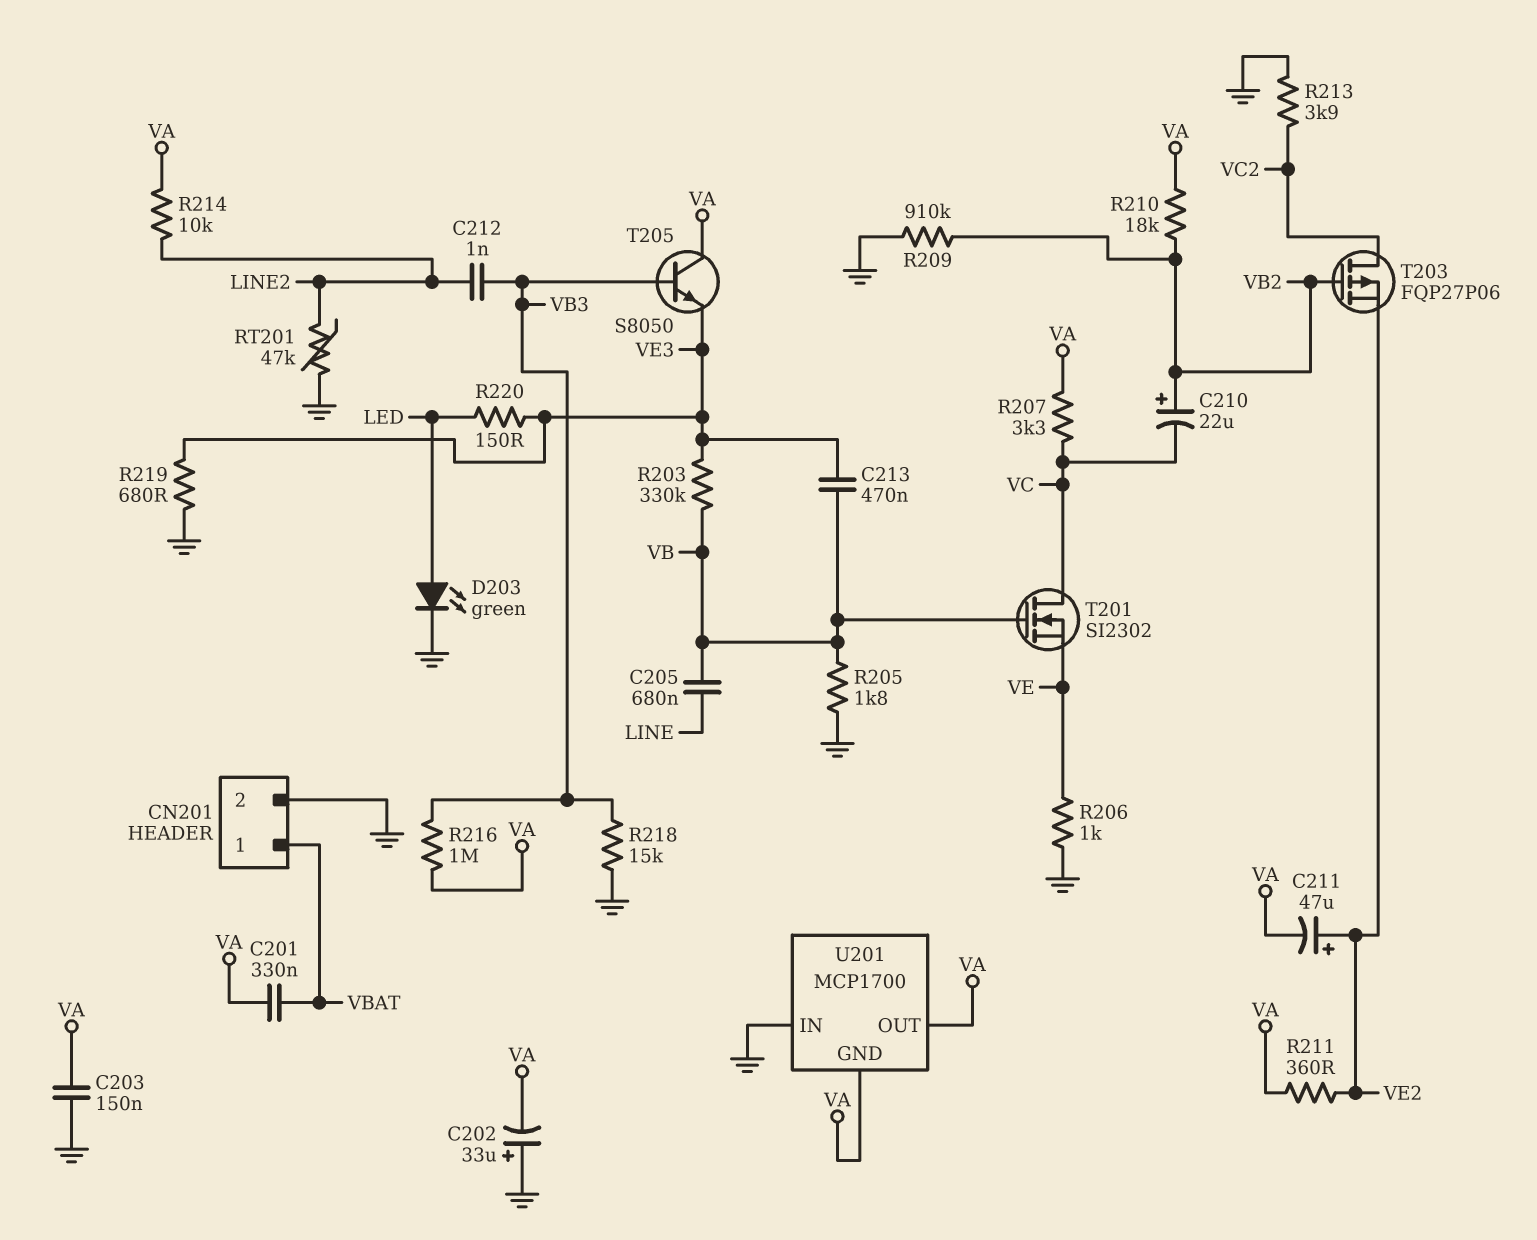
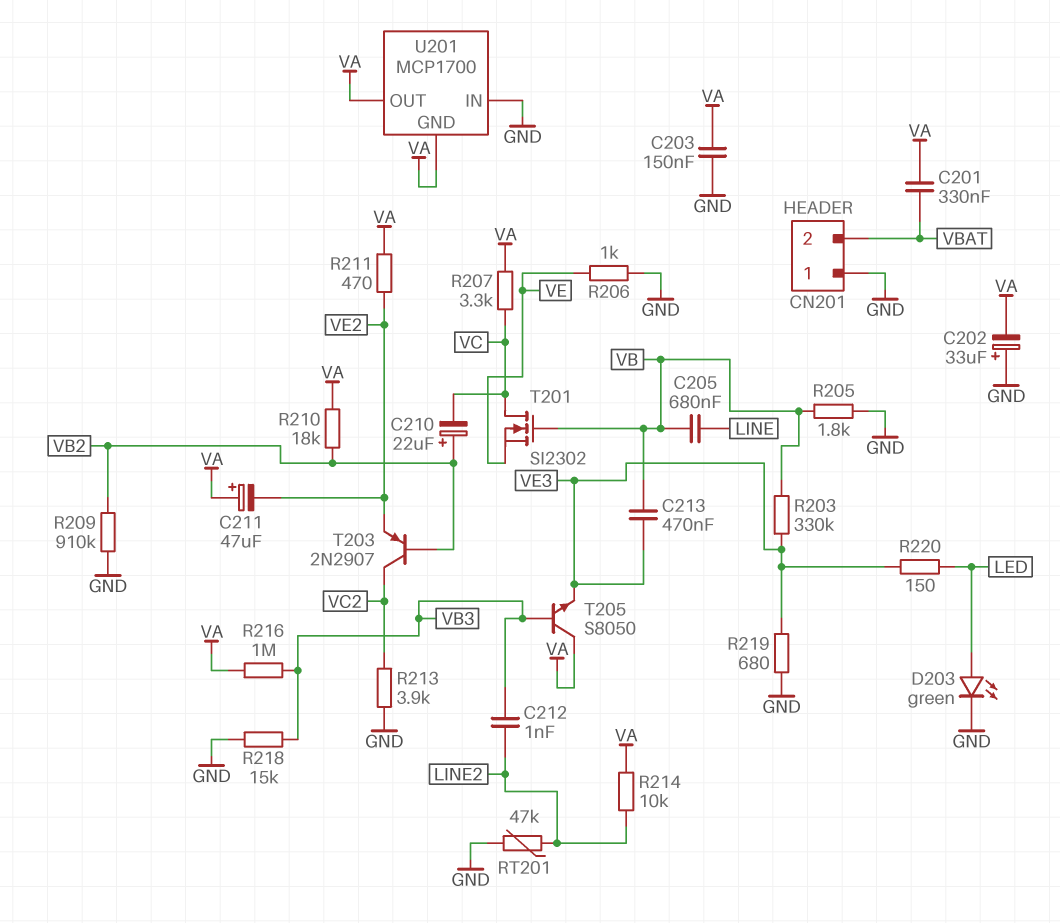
C211: 47uF (plus VE2, minus VA) -> 47uF (plus VA, minus VE2)
CN201 pin 1: VBAT -> GND
CN201 pin 2: GND -> VBAT
R211: 360 (VA, VE2) -> 470 (VA, VE2)
T203: PMOS FQP27P06 (G VB2, D VC2, S VE2) -> PNP 2N2907 (B VB2, C VC2, E VE2)

